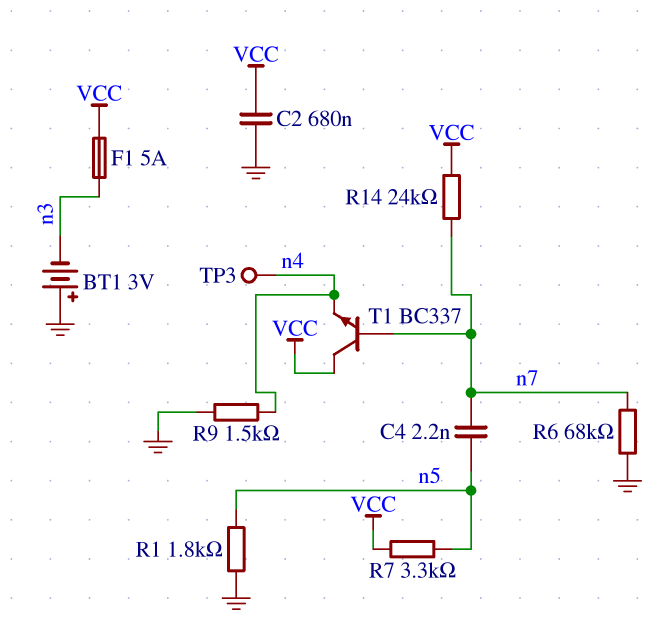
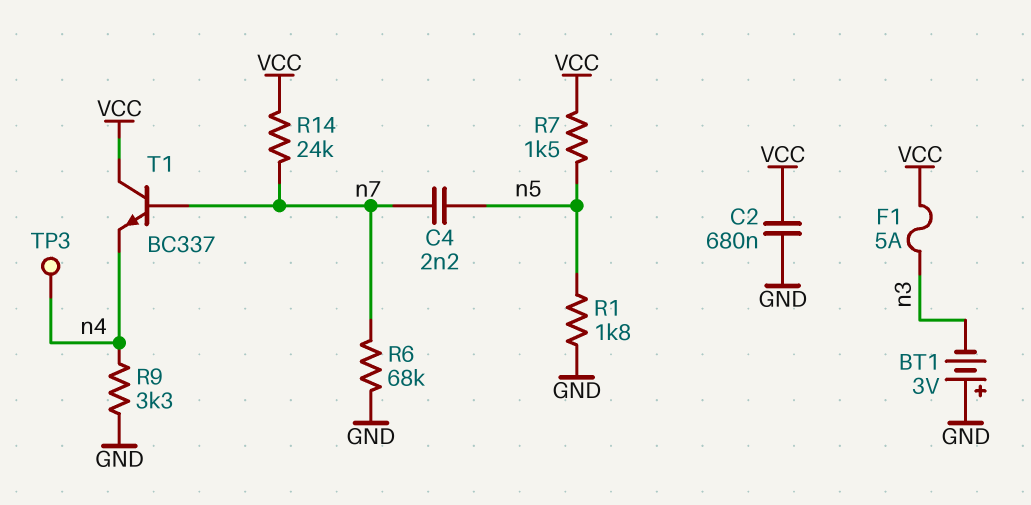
R7: 3.3k (VCC, n5) -> 1.5k (VCC, n5)
R9: 1.5k (GND, n4) -> 3.3k (GND, n4)

